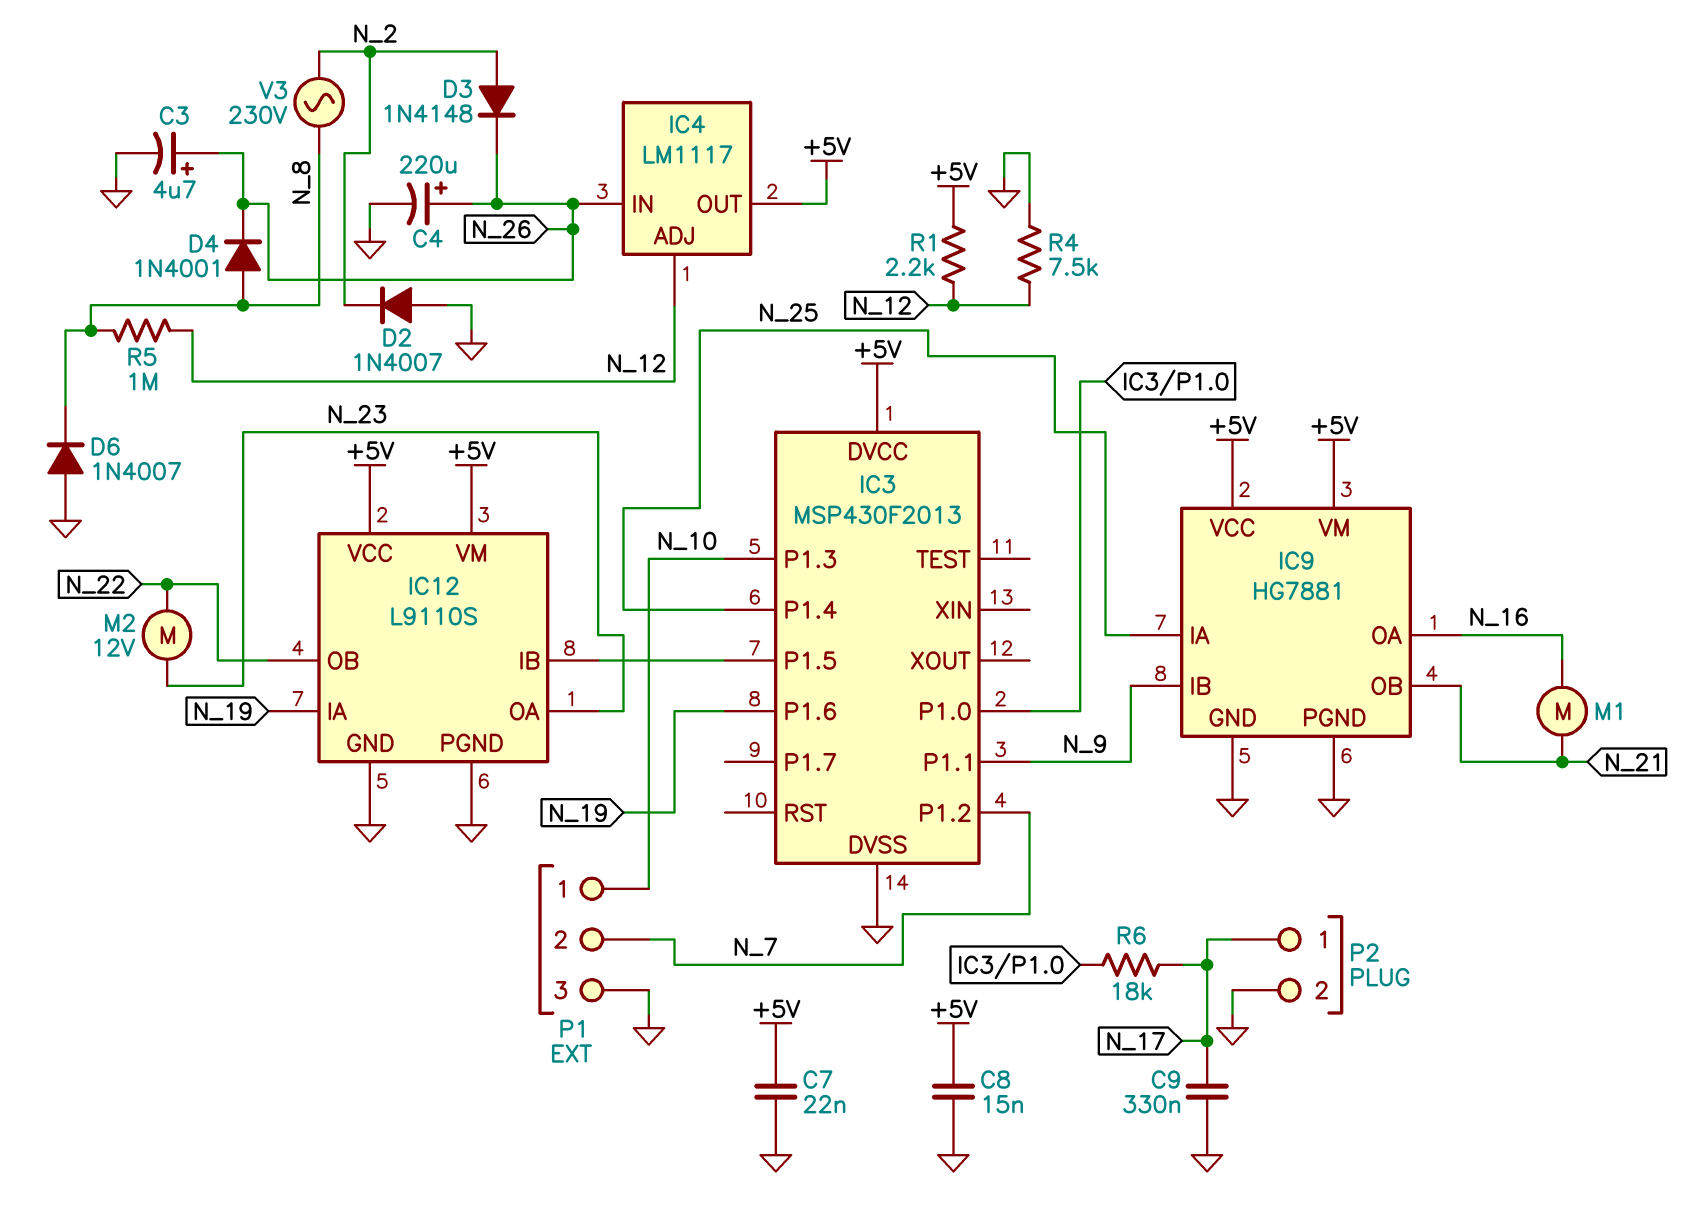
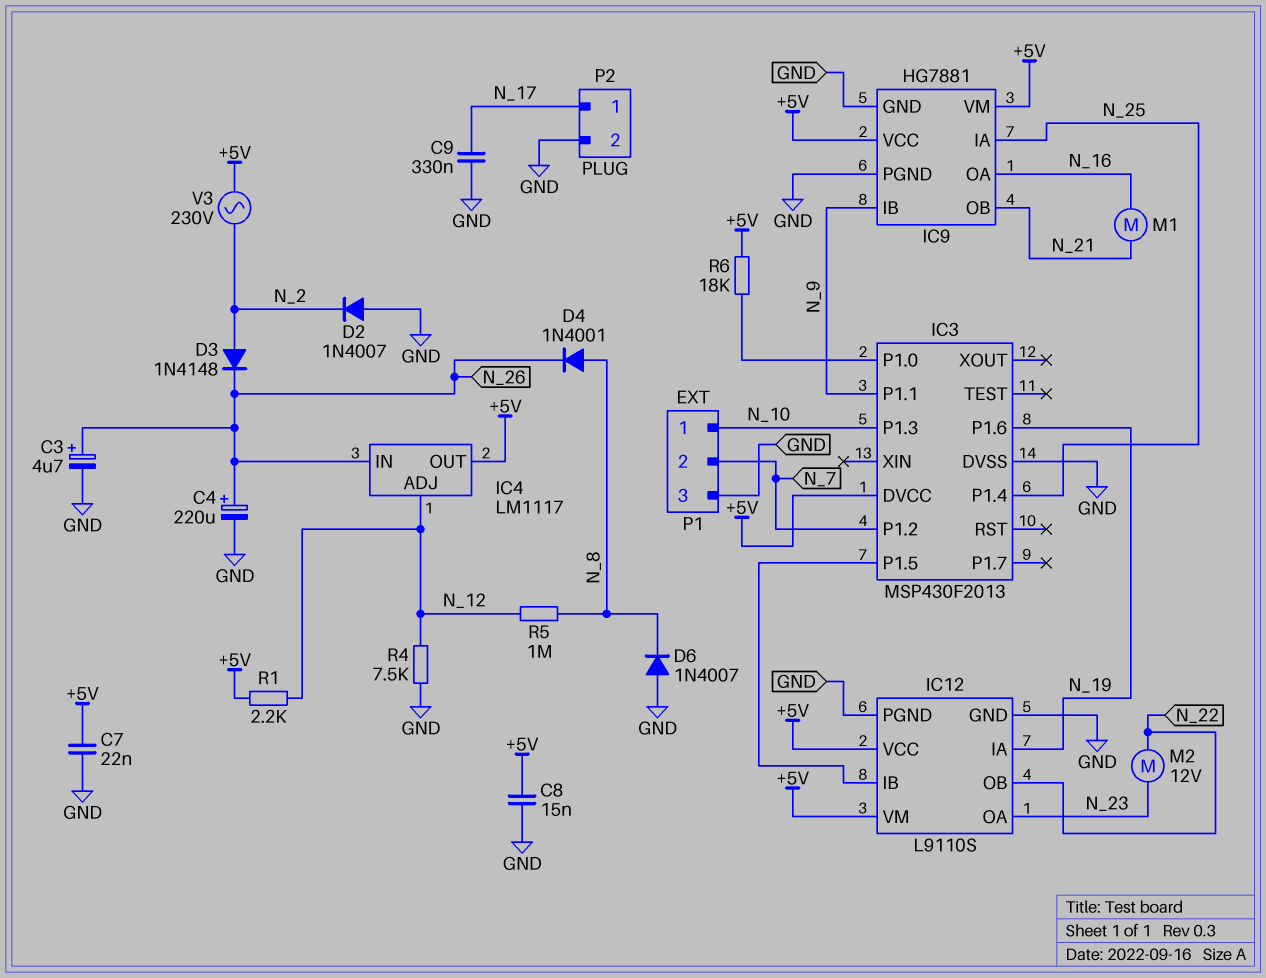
R6: 18k (IC3/P1.0, N_17) -> 18k (+5V, IC3/P1.0)
V3: AC 230V (N_2, N_8) -> AC 230V (+5V, N_2)

